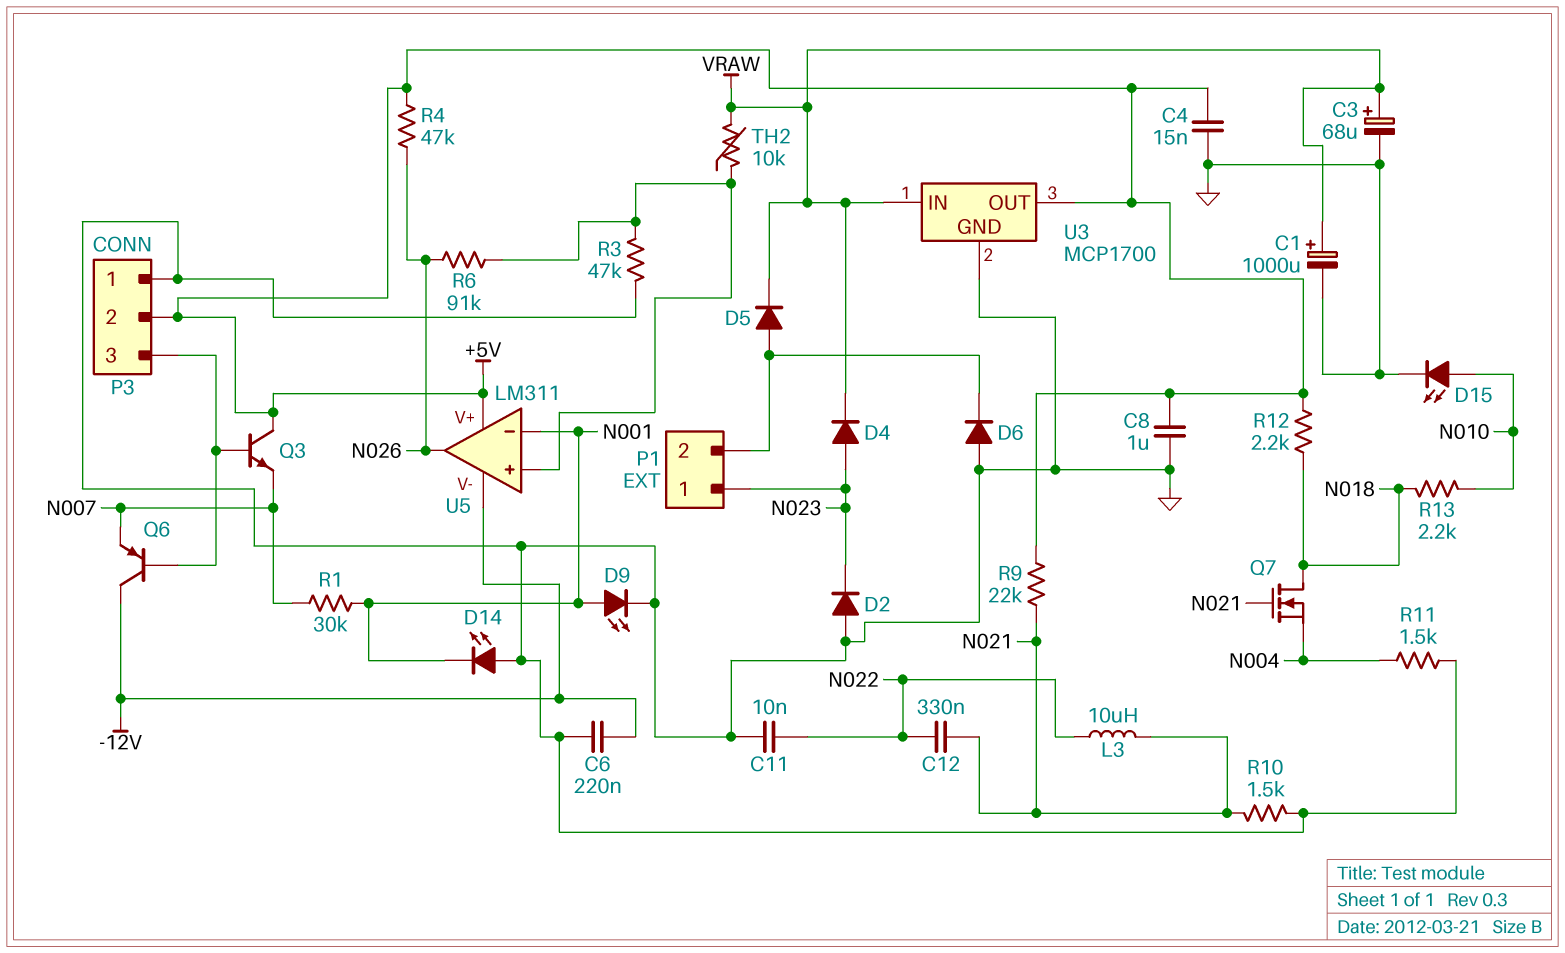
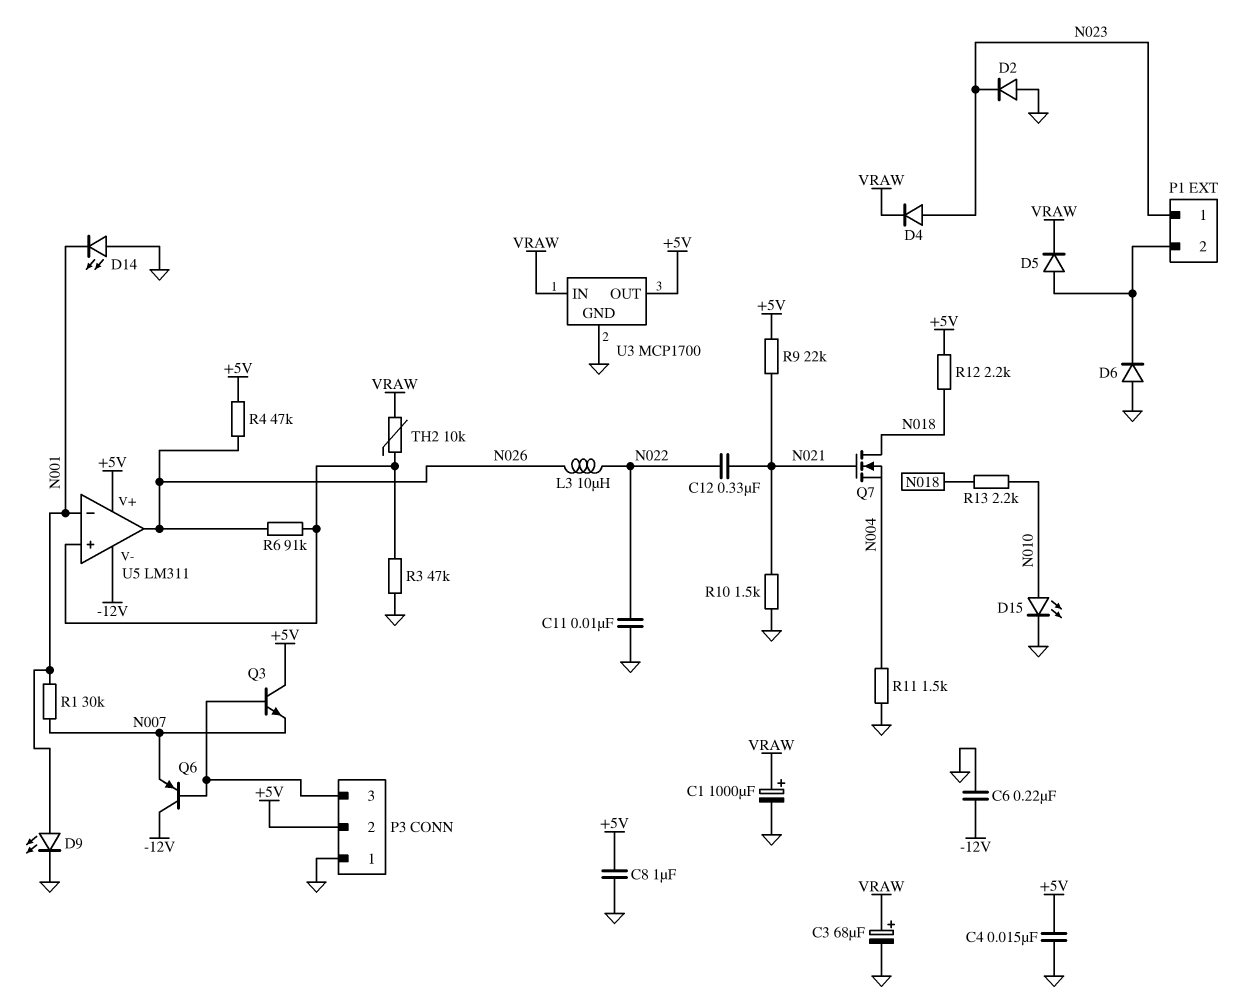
L3: 10uH (N021, N022) -> 10uH (N022, N026)

